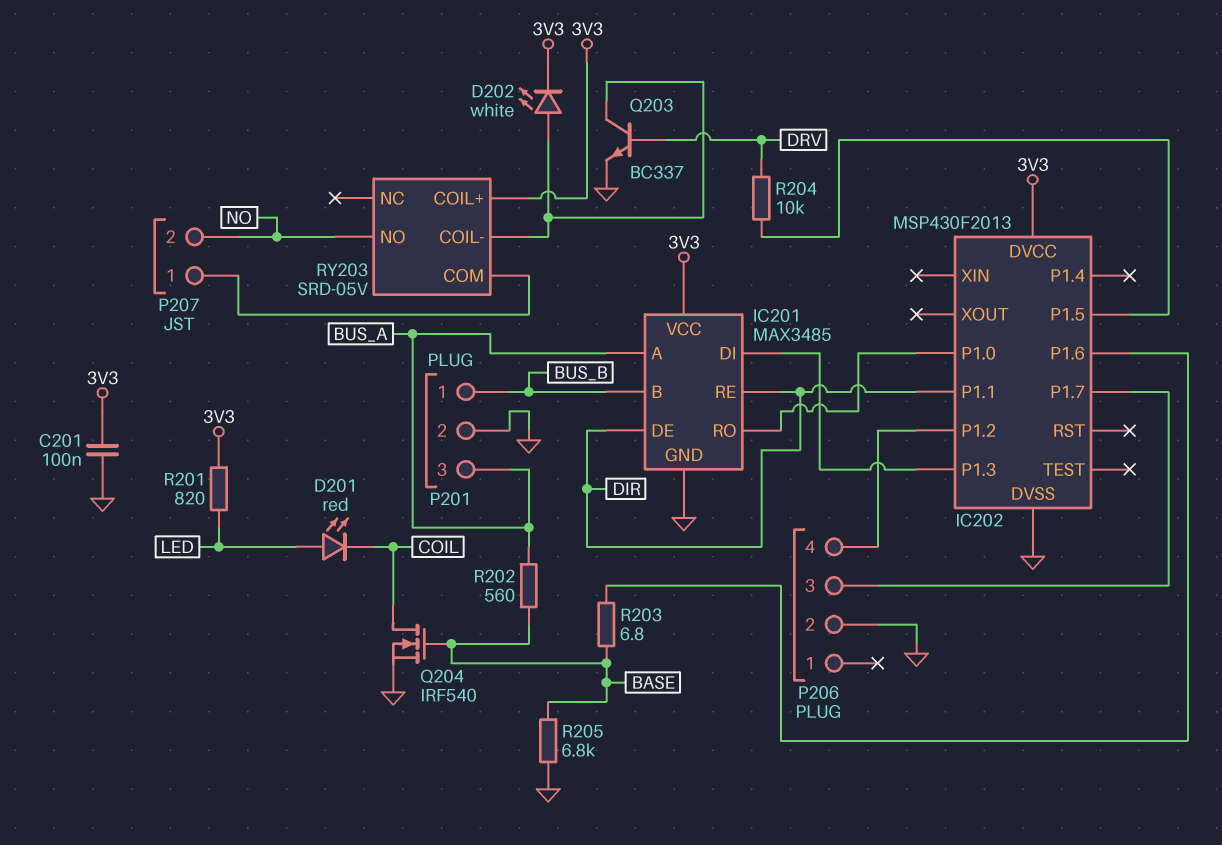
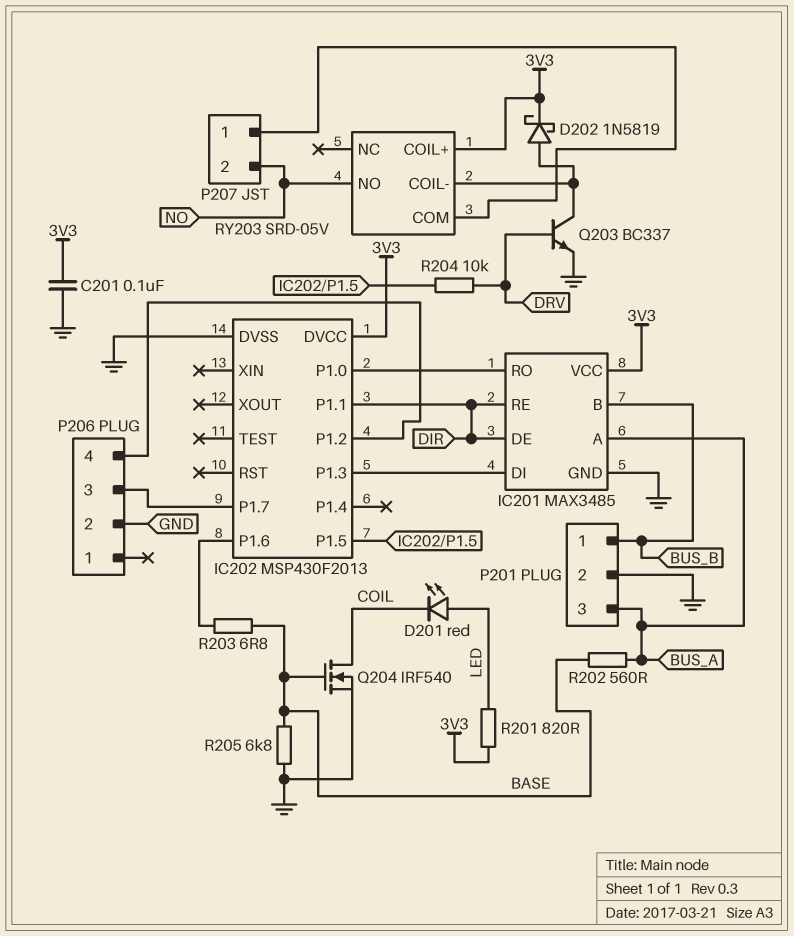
D202: LED white (A RY203/COIL-, K 3V3) -> schottky 1N5819 (A RY203/COIL-, K 3V3)

